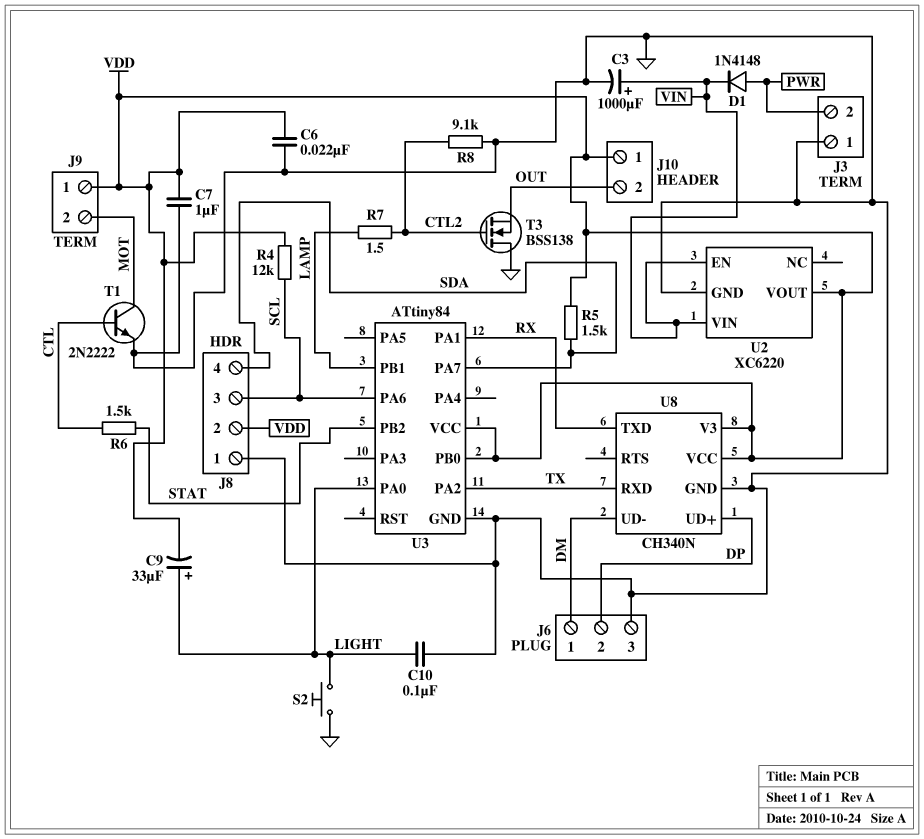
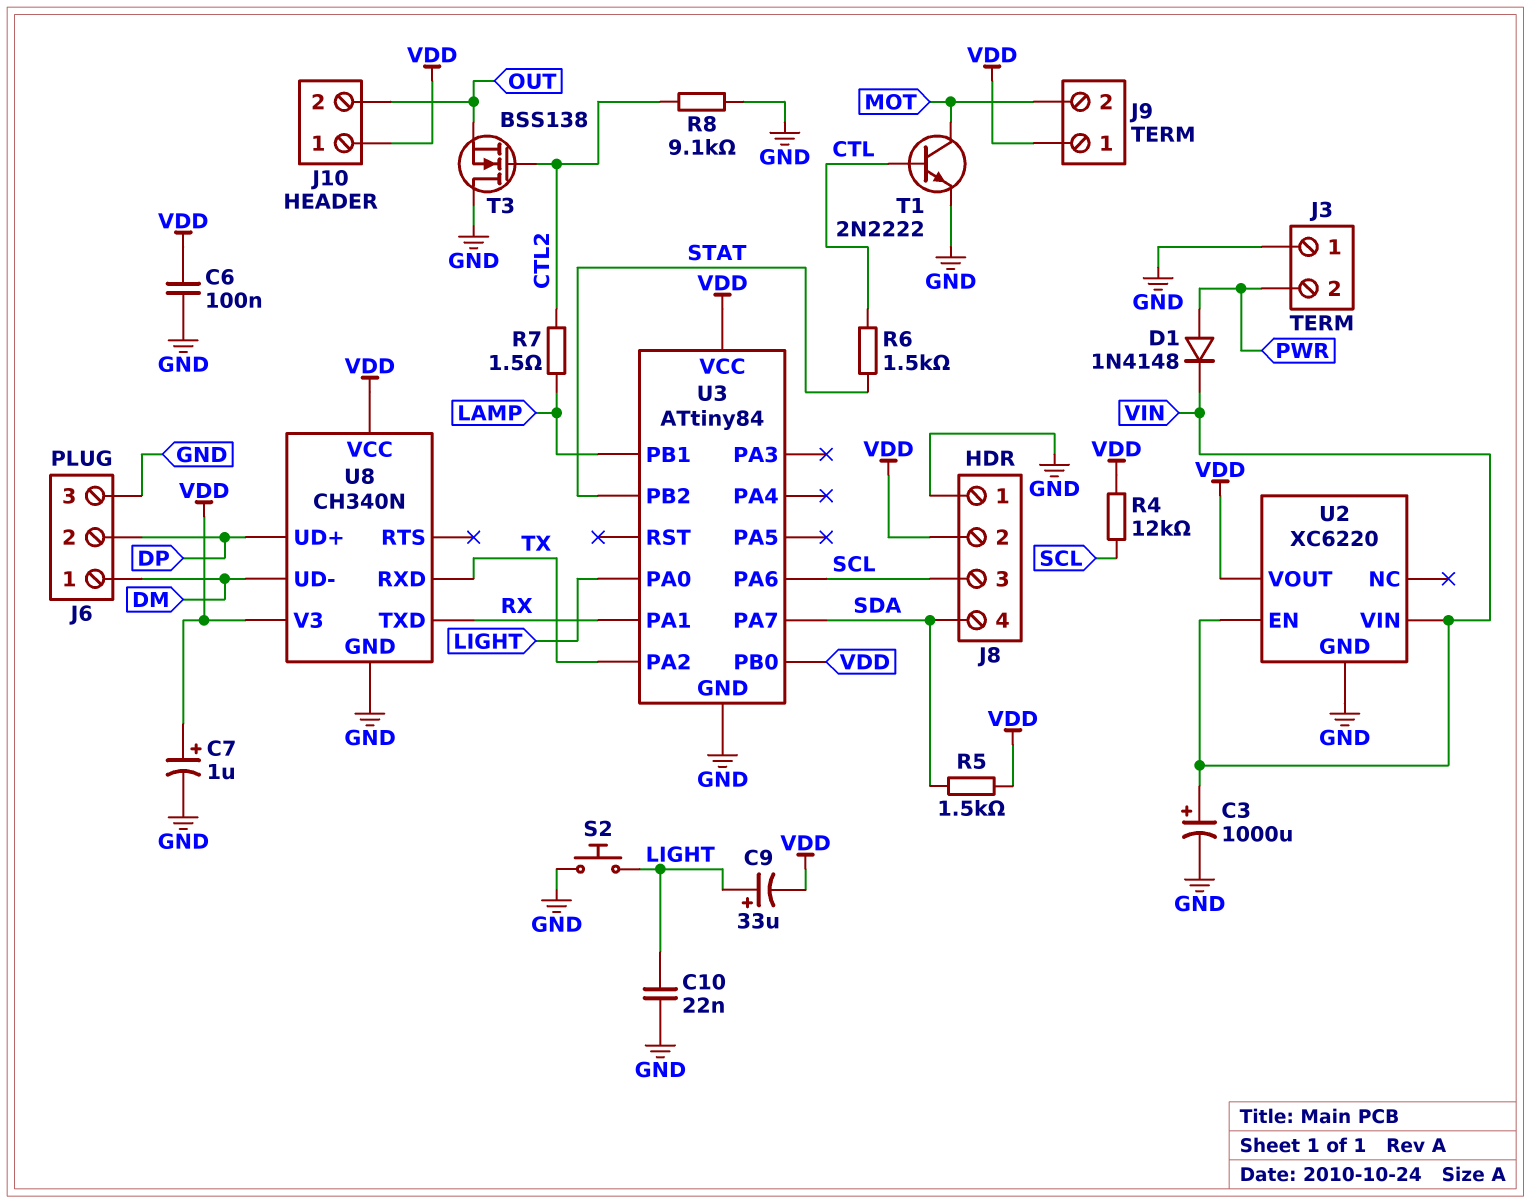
C6: 22nF (GND, VDD) -> 100nF (GND, VDD)
C7: 1uF (GND, VDD) -> 1uF (plus VDD, minus GND)
C10: 100nF (GND, LIGHT) -> 22nF (GND, LIGHT)

